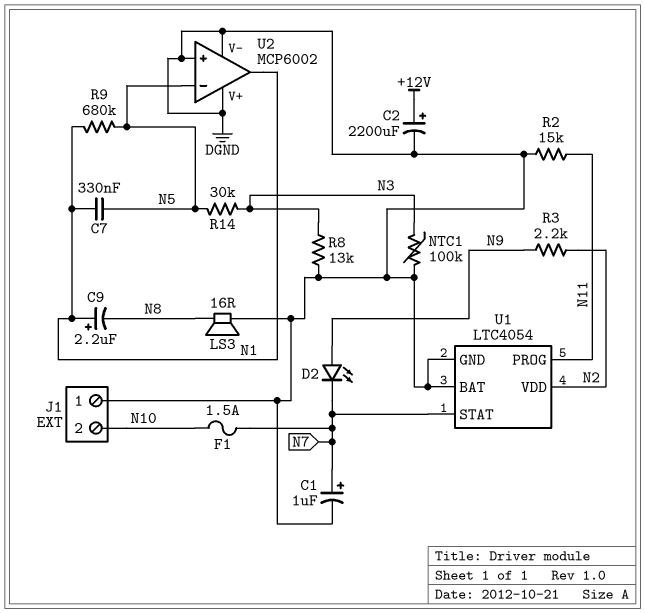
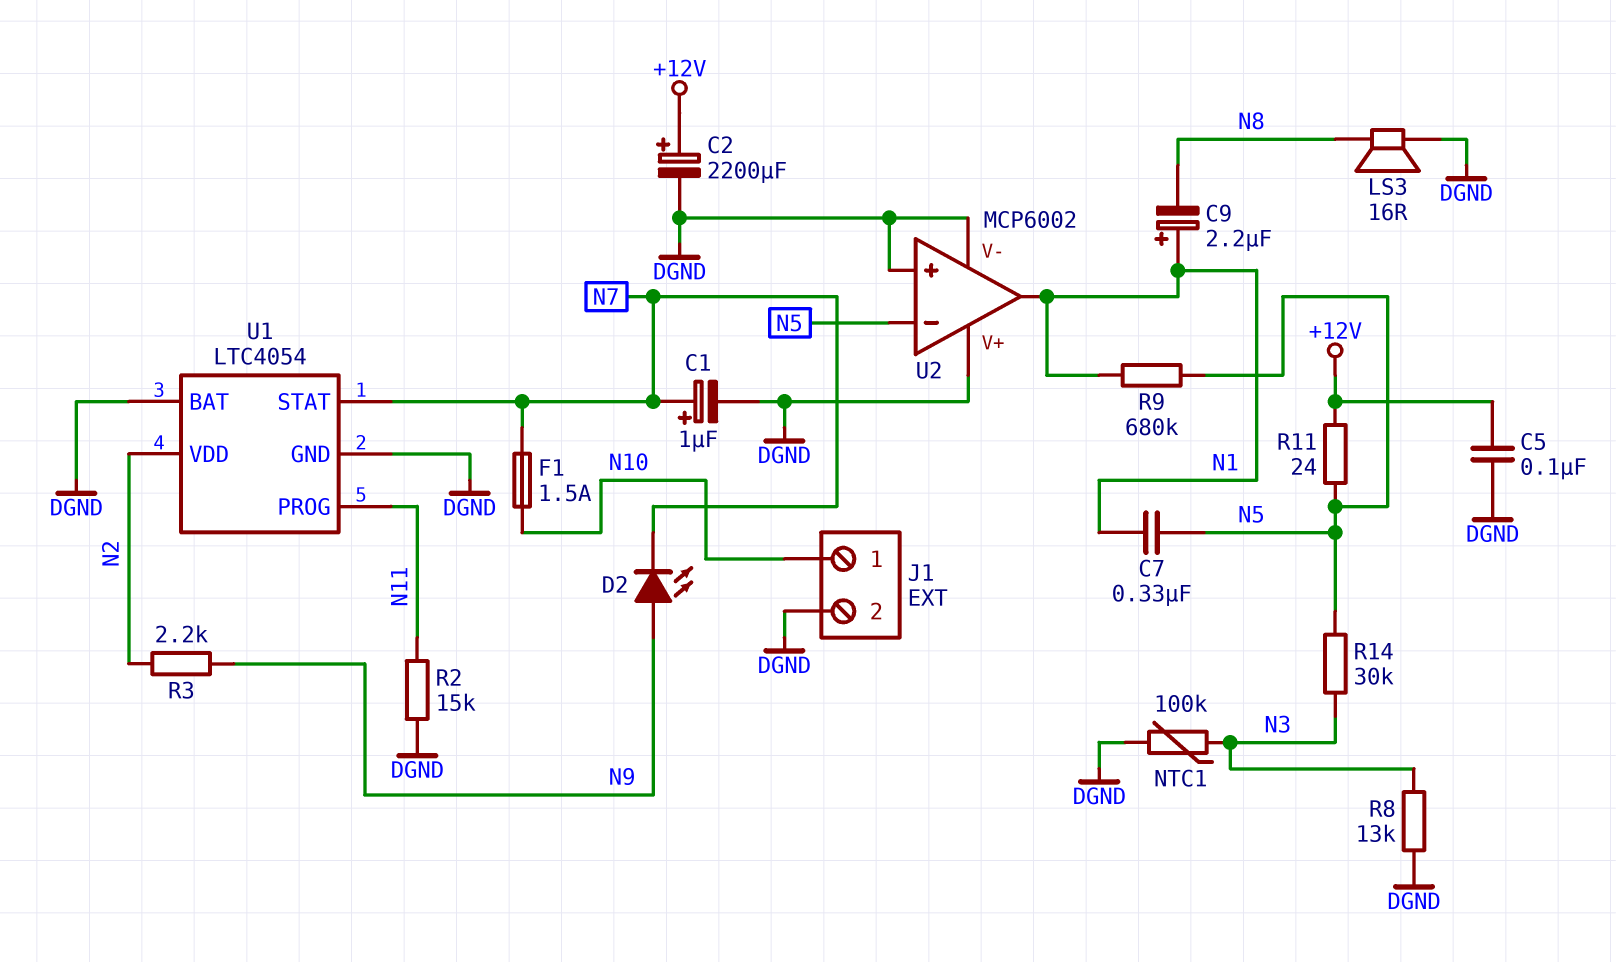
C5: none -> 100nF (+12V, DGND)
J1 pin 1: DGND -> N10
J1 pin 2: N10 -> DGND
R11: none -> 24 (+12V, N5)

